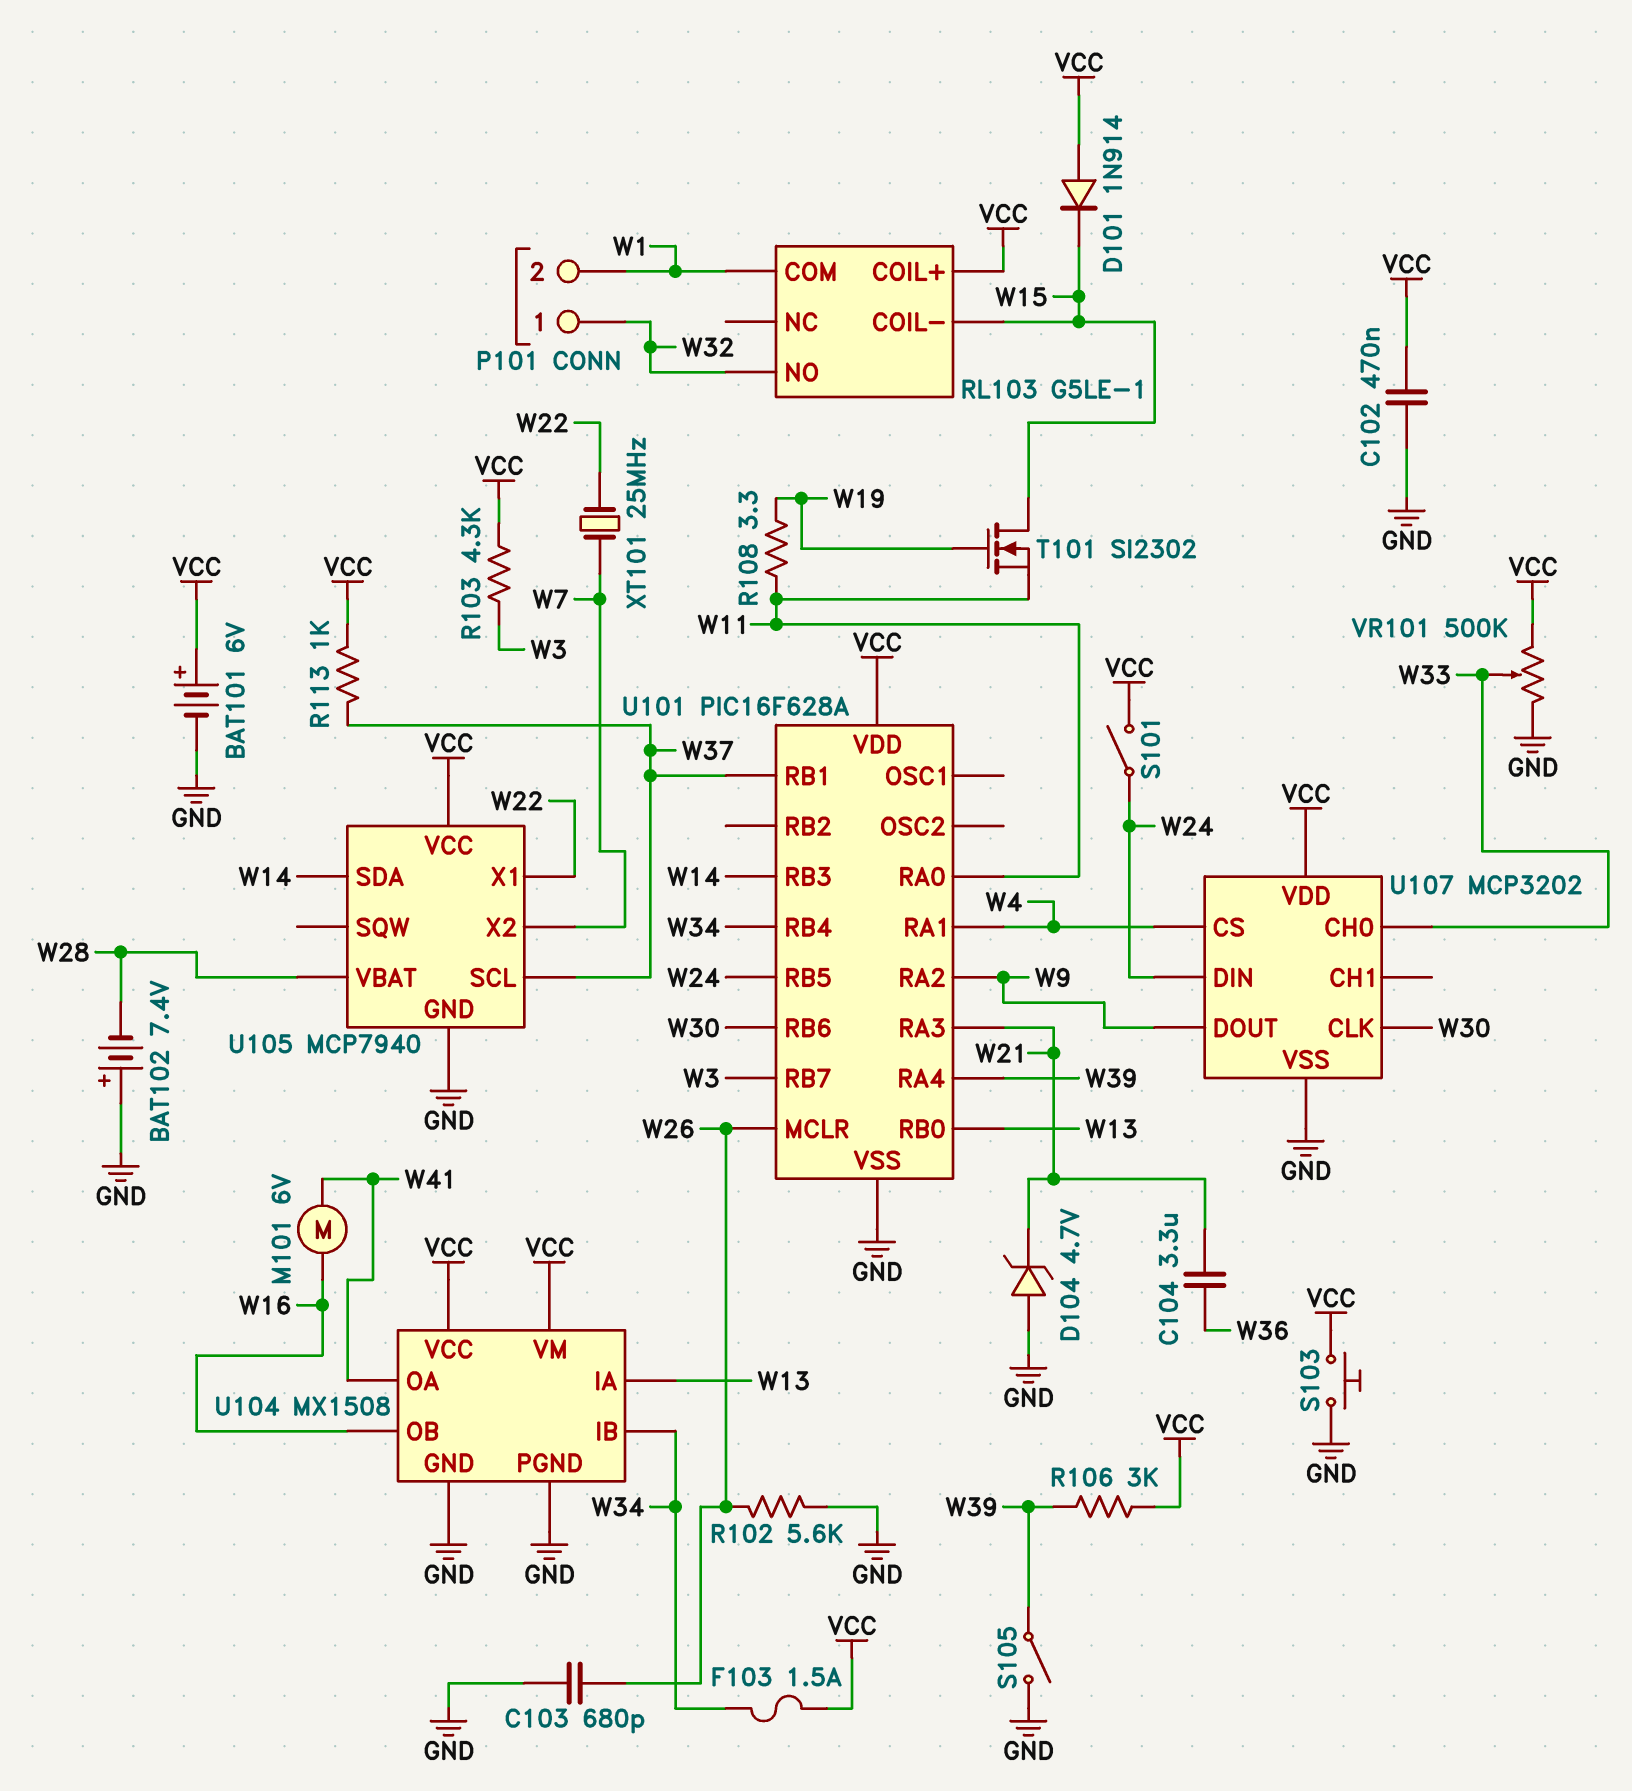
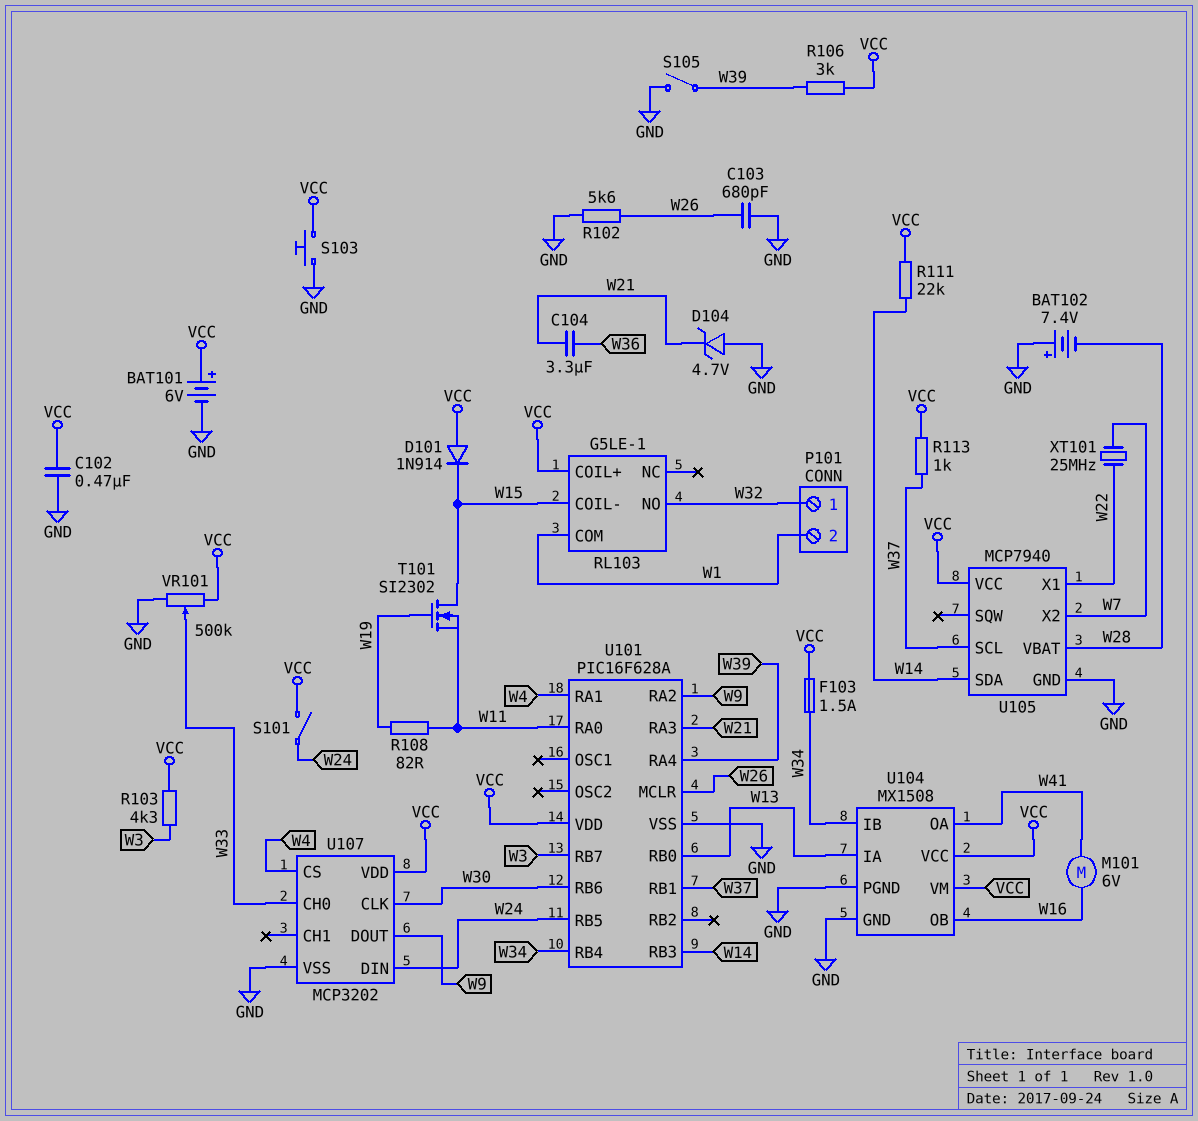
R108: 3.3 (W11, W19) -> 82 (W11, W19)
R111: none -> 22k (VCC, W14)

